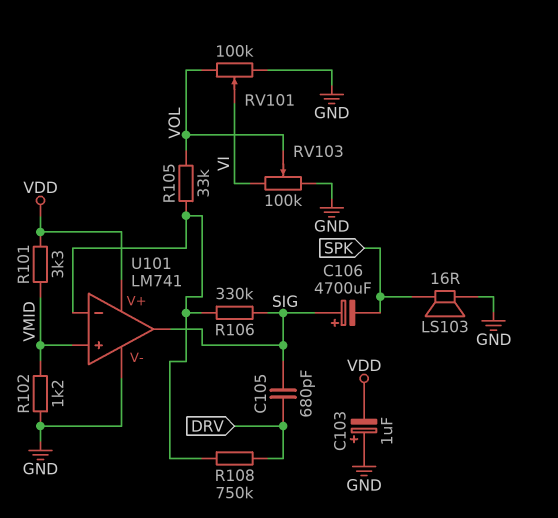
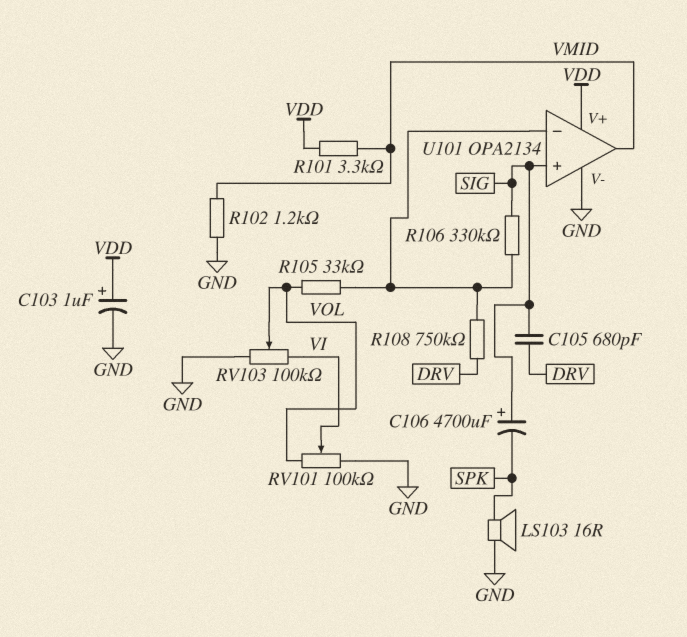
C103: 1uF (plus GND, minus VDD) -> 1uF (plus VDD, minus GND)
U101: LM741 -> OPA2134
U101 pin in+: VMID -> SIG
U101 pin out: SIG -> VMID

